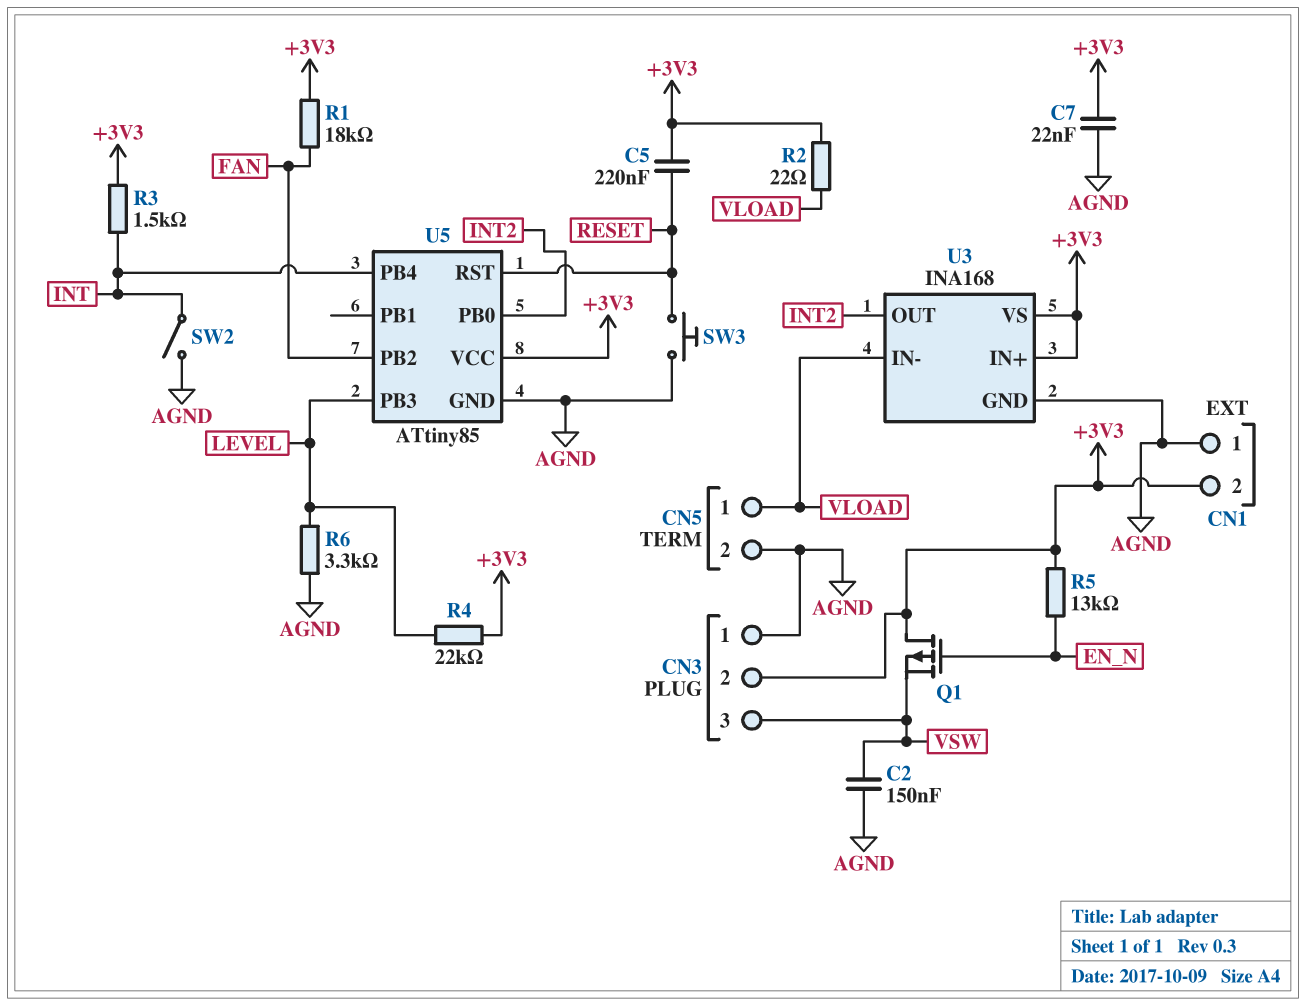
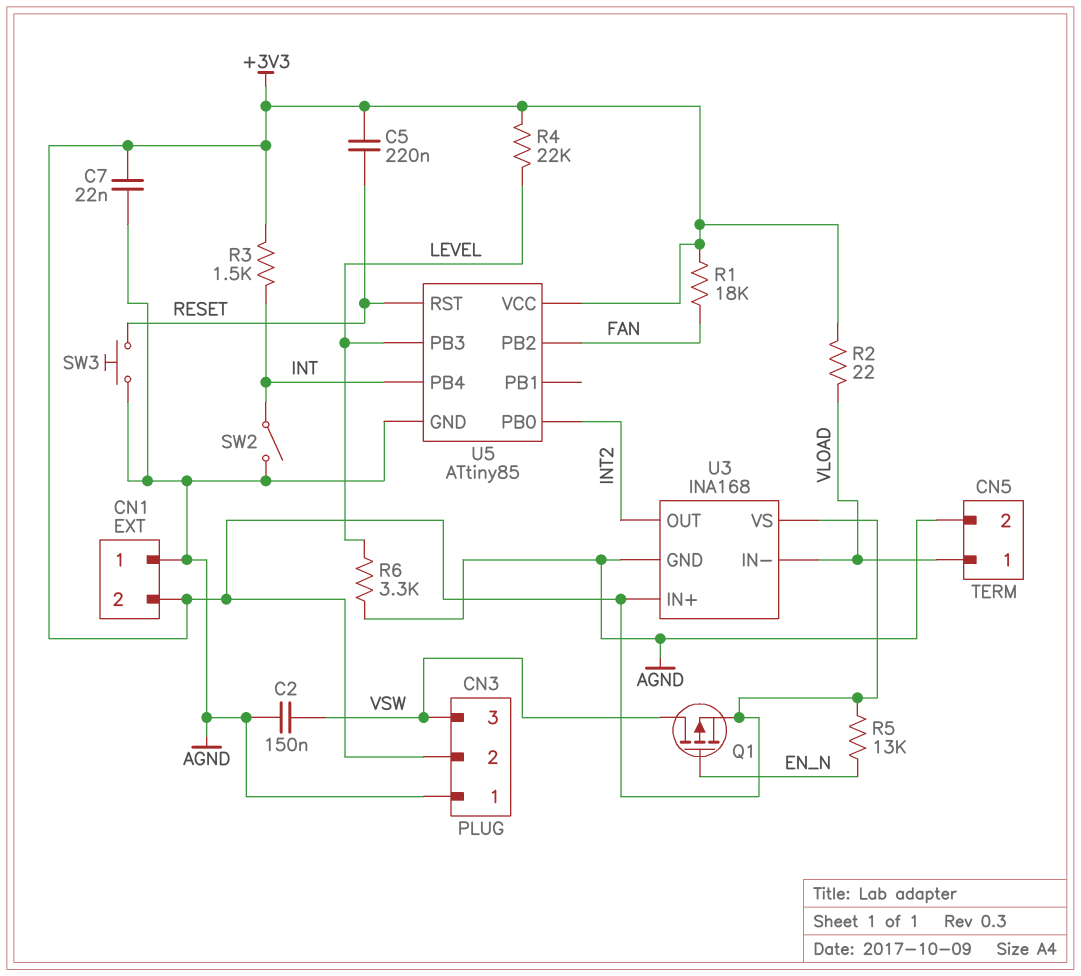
Q1: PMOS (G EN_N, D +3V3, S VSW) -> PMOS (G EN_N, D VSW, S +3V3)

